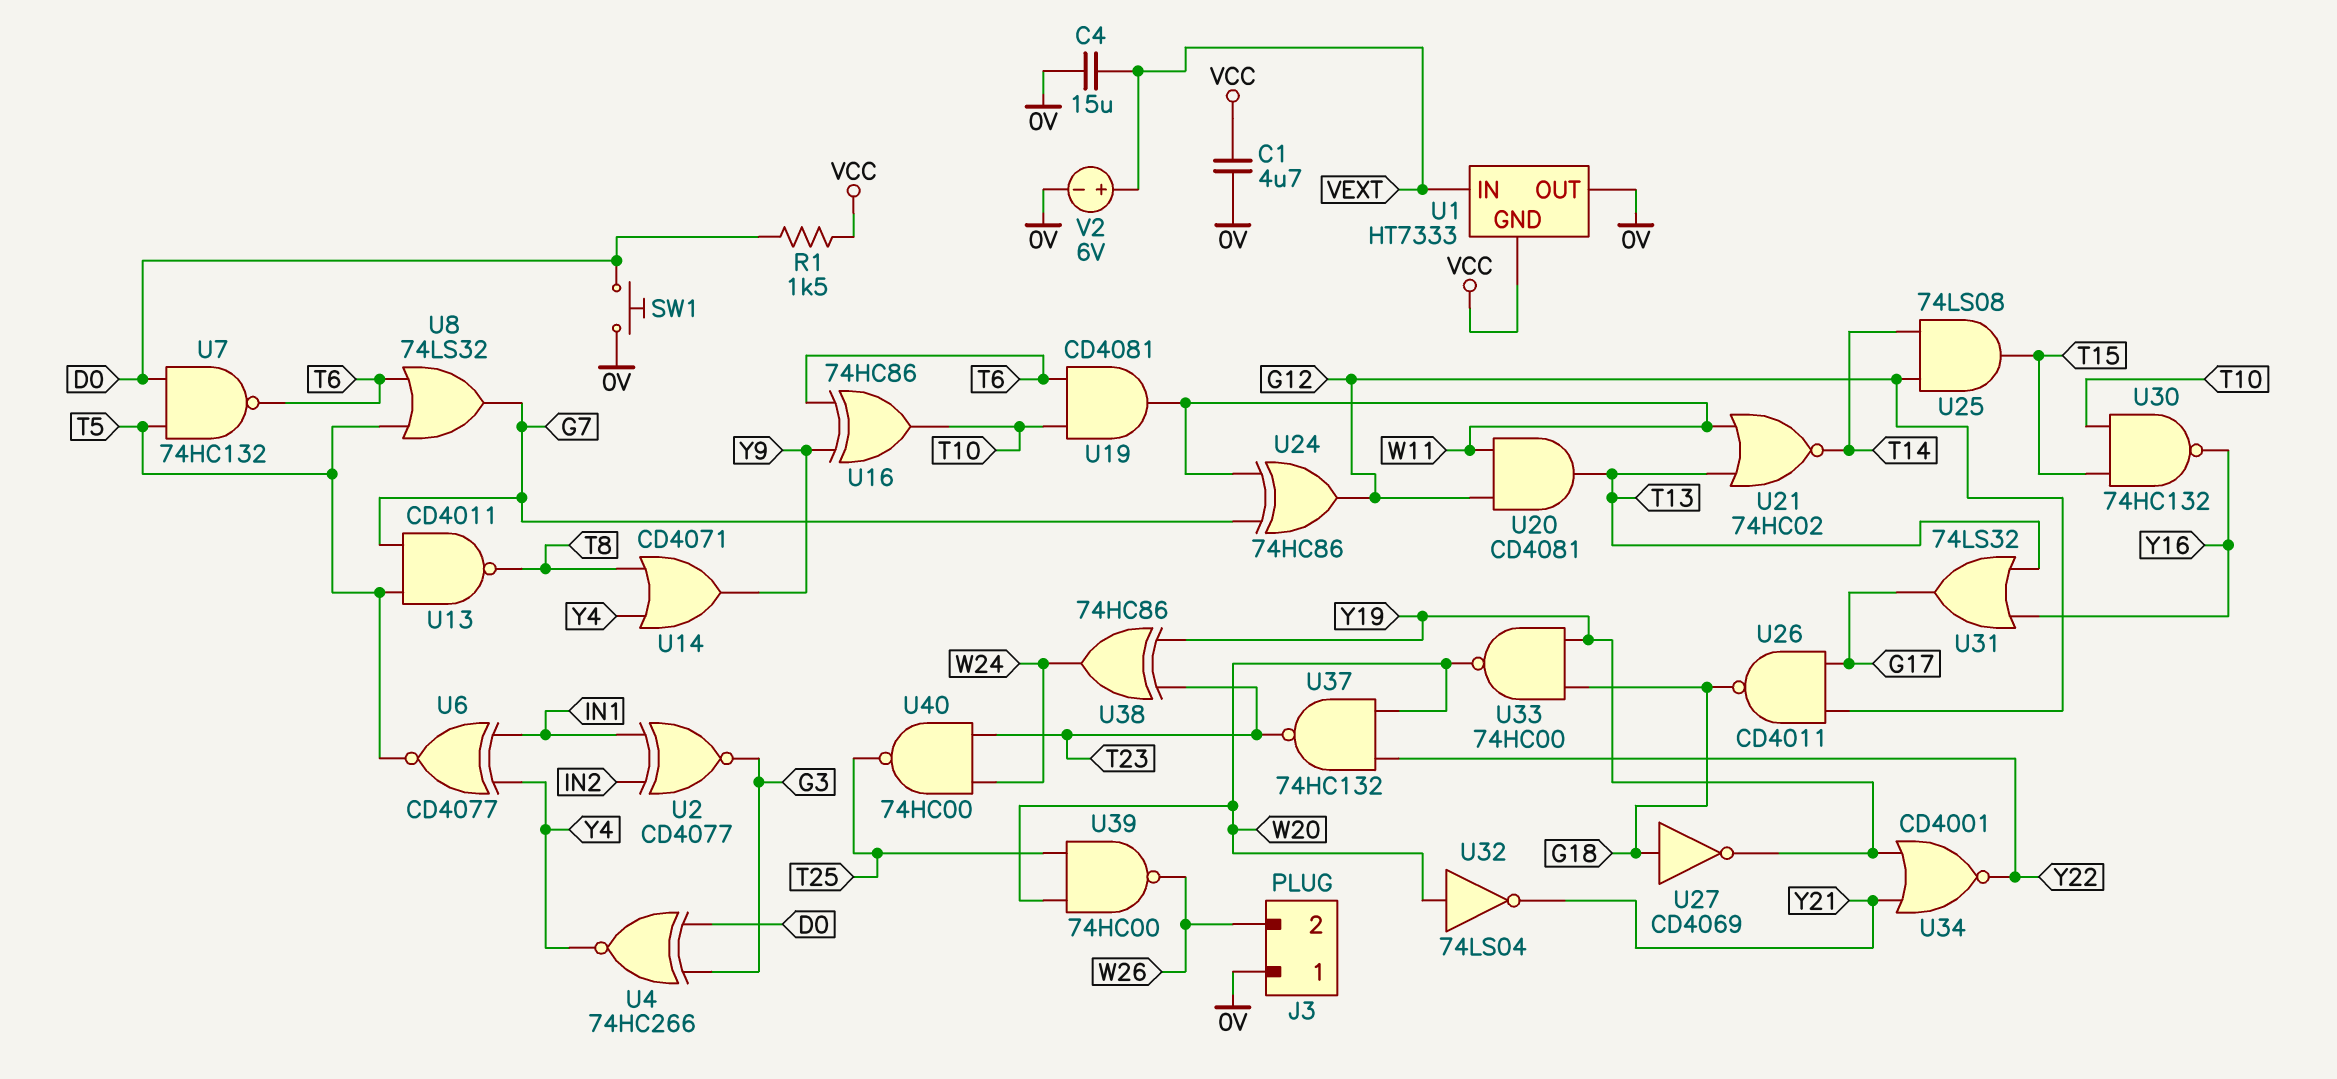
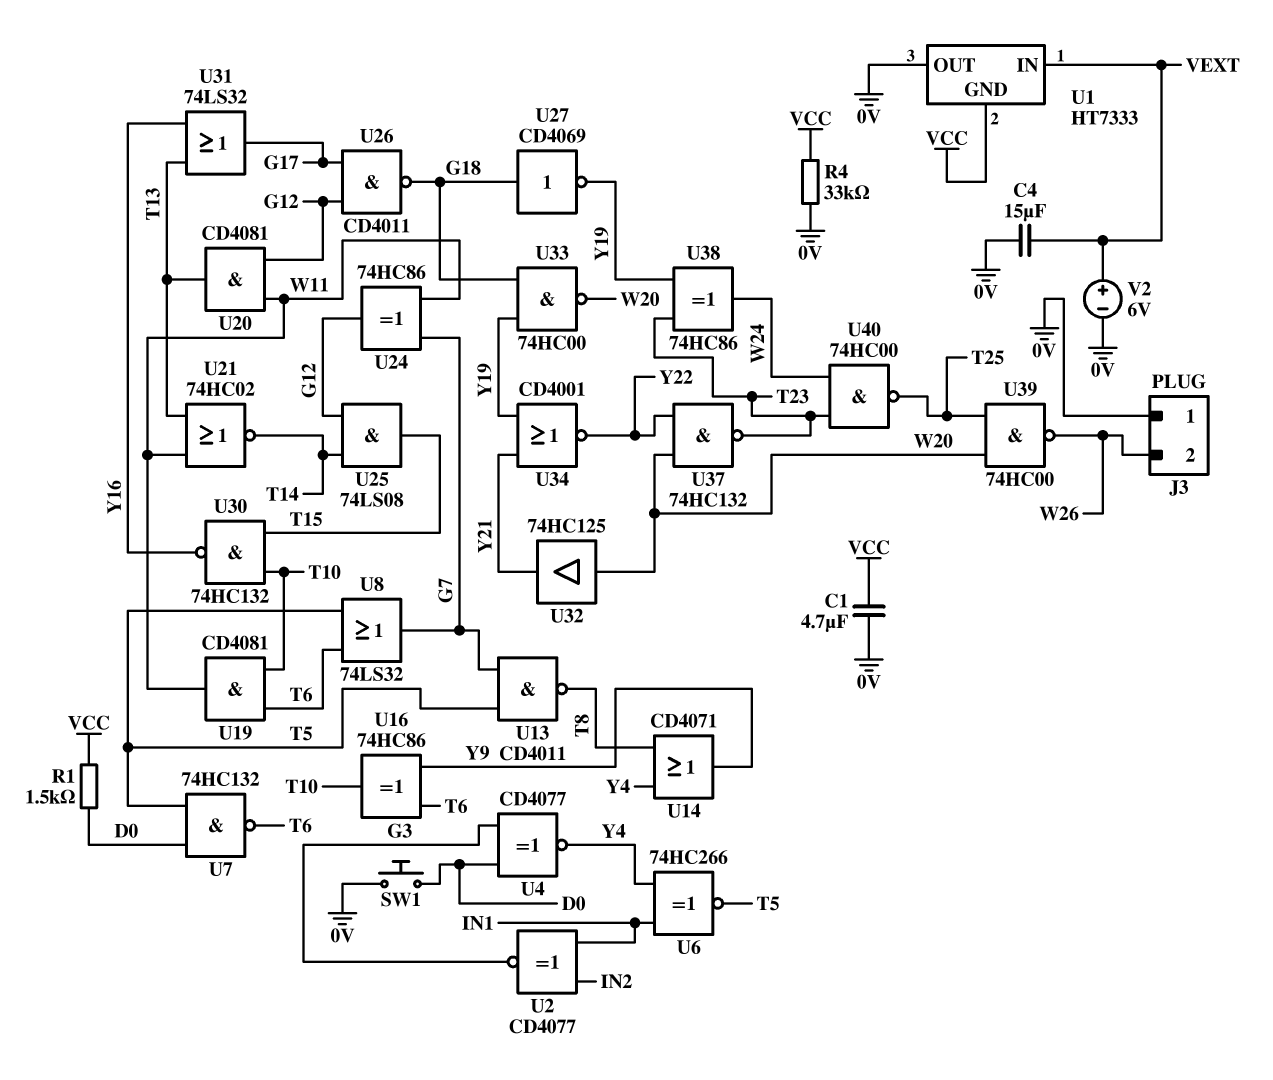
R4: none -> 33k (0V, VCC)
U4: XNOR 74HC266 (in D0, in G3, out Y4) -> XNOR CD4077 (in D0, in G3, out Y4)
U6: XNOR CD4077 (in IN1, in Y4, out T5) -> XNOR 74HC266 (in IN1, in Y4, out T5)
U32: NOT 74LS04 (in W20, out Y21) -> buffer 74HC125 (in W20, out Y21)

